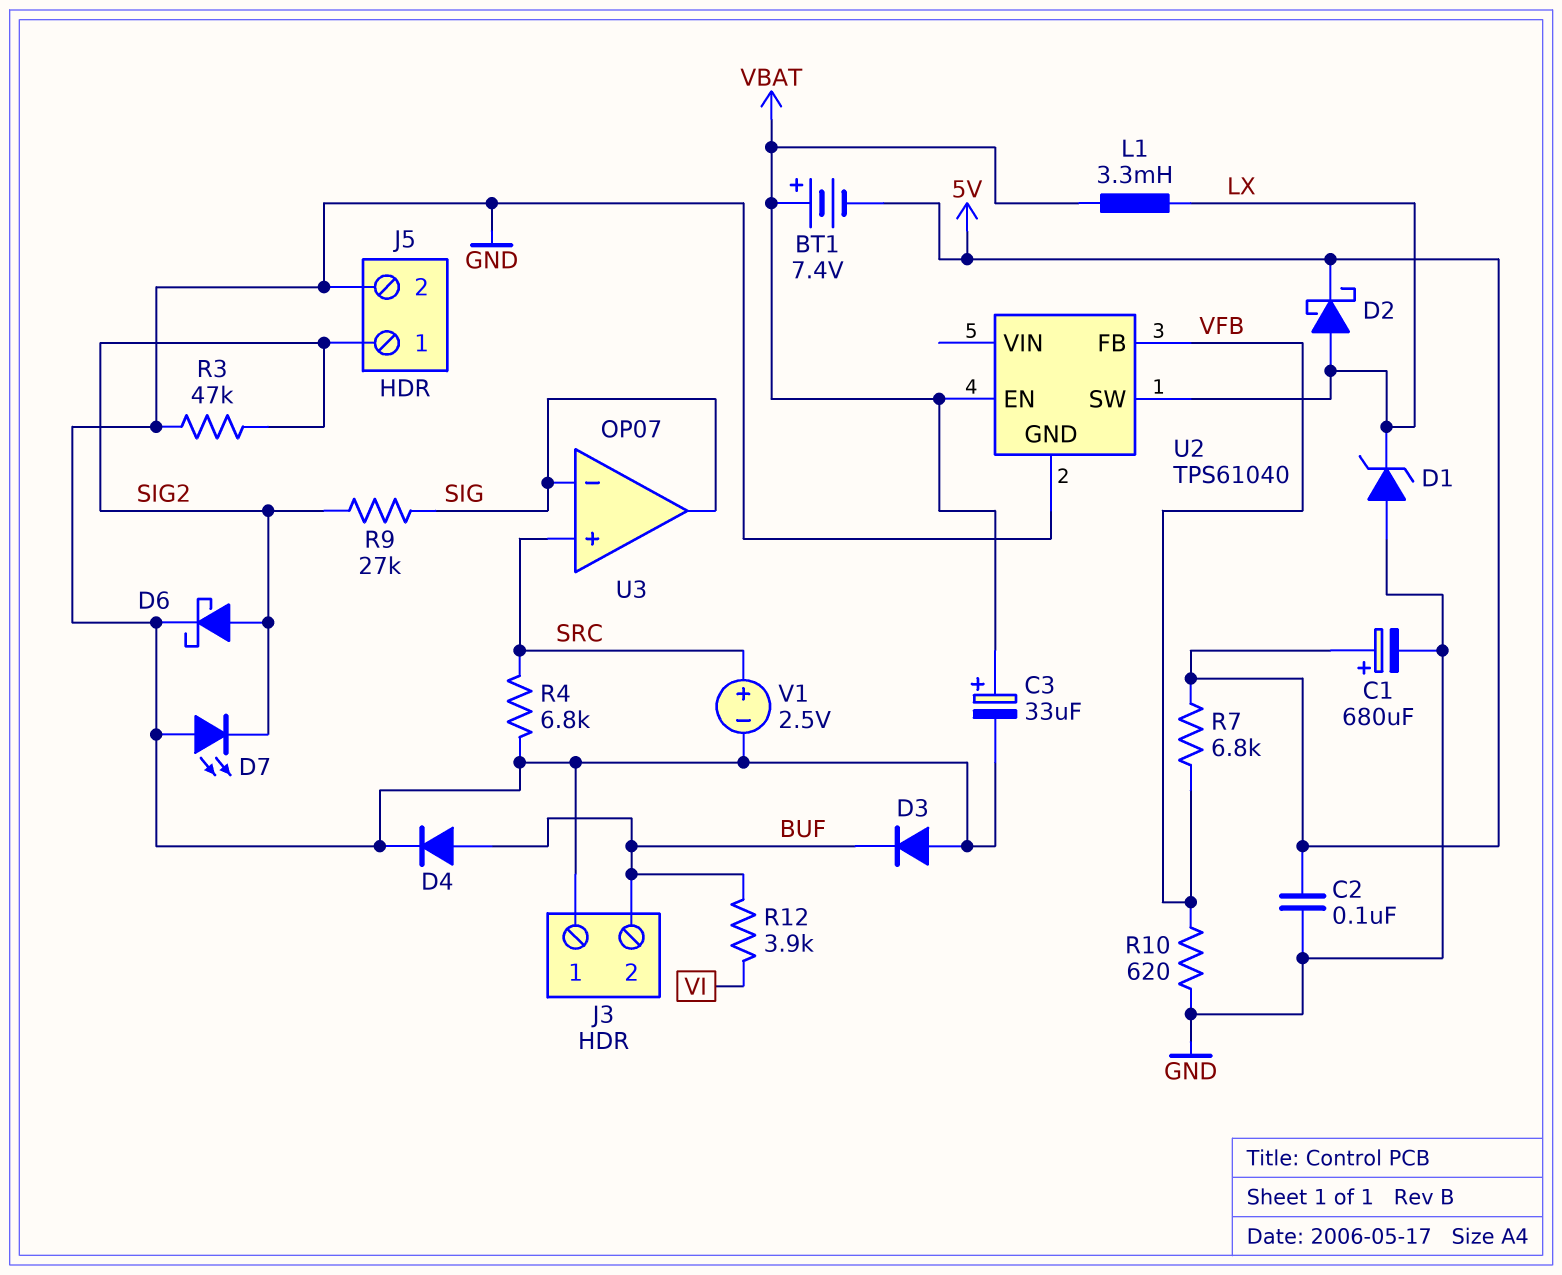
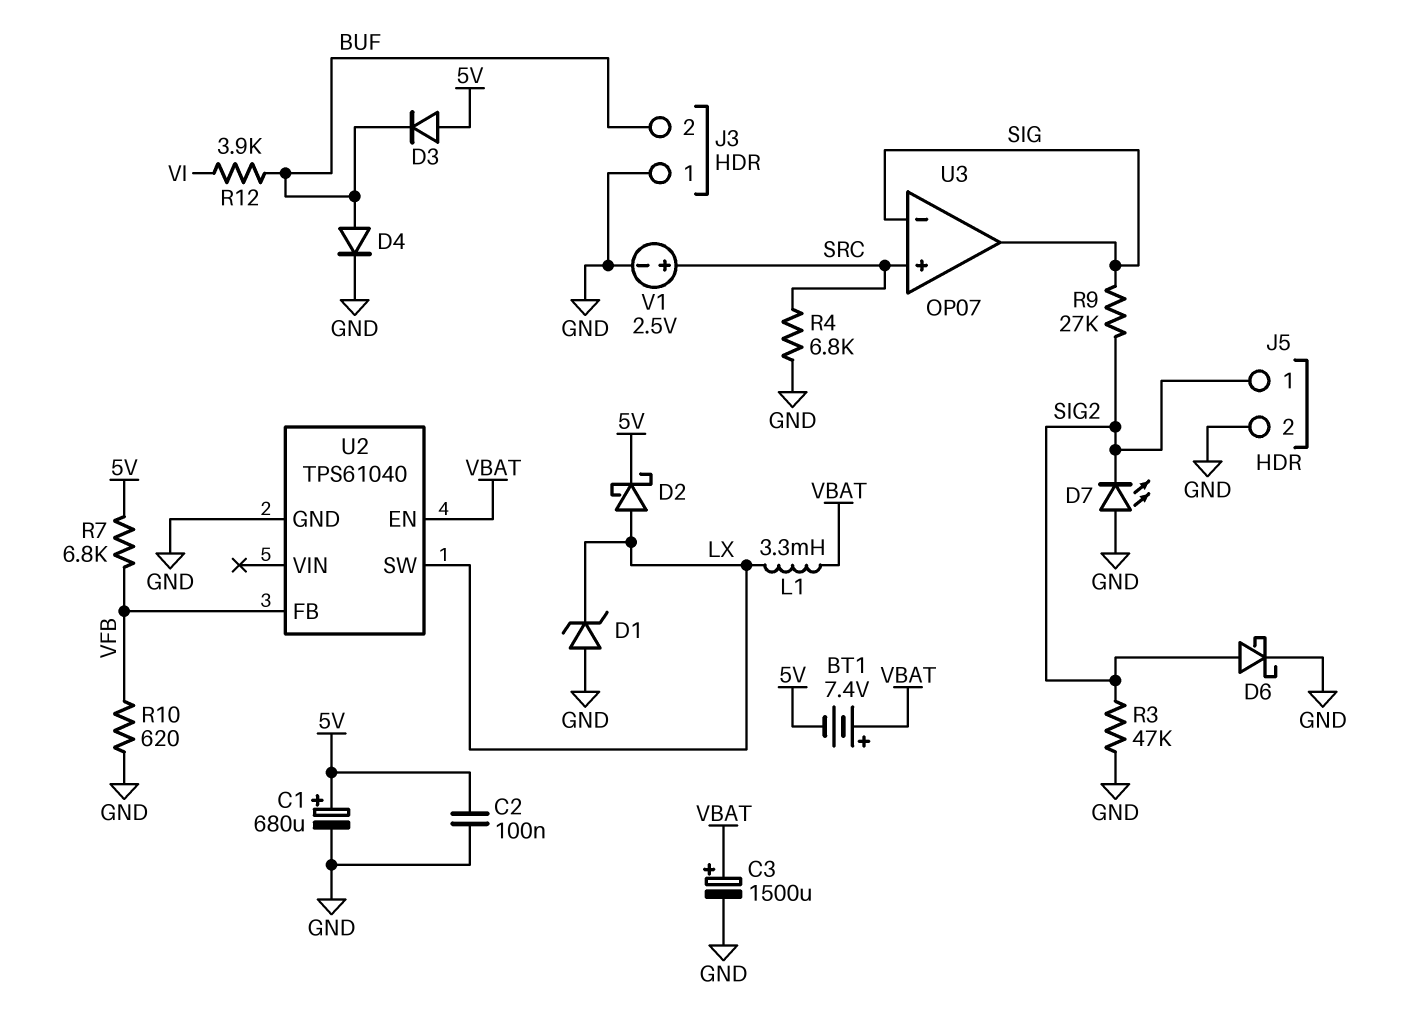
C3: 33uF (plus VBAT, minus GND) -> 1500uF (plus VBAT, minus GND)
D3: diode (A GND, K BUF) -> diode (A 5V, K BUF)

